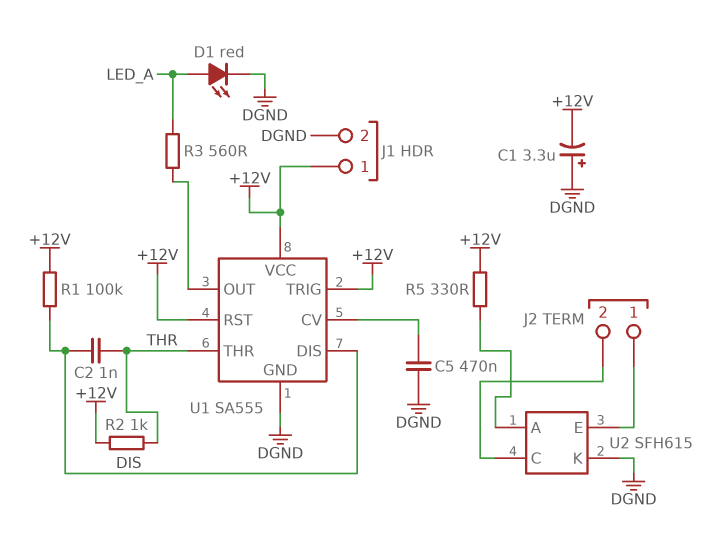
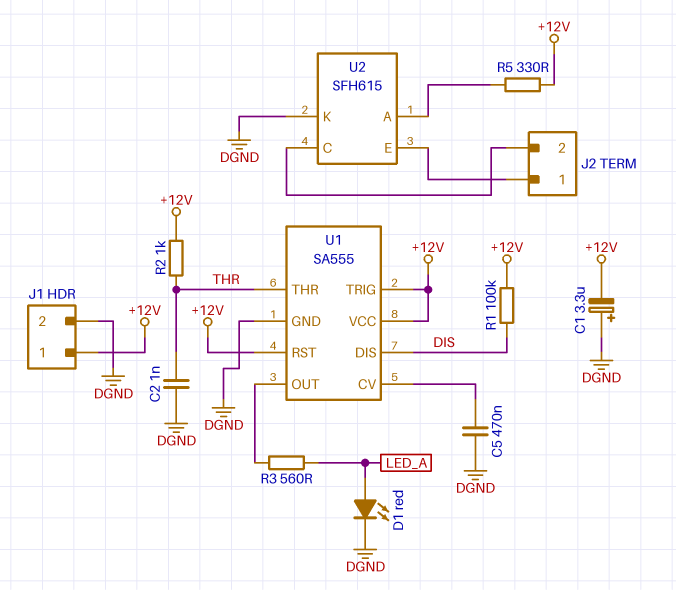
C2: 1nF (DIS, THR) -> 1nF (DGND, THR)

